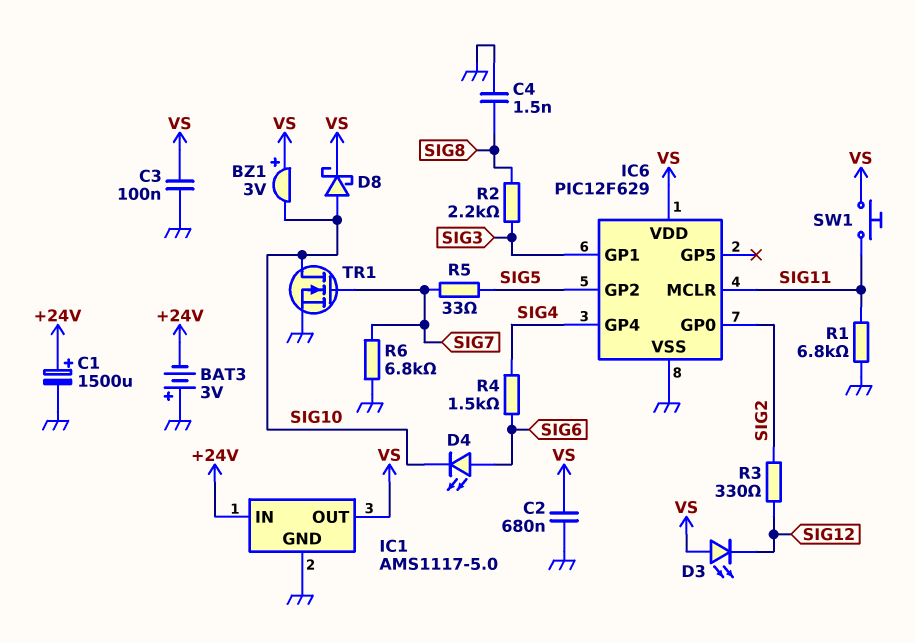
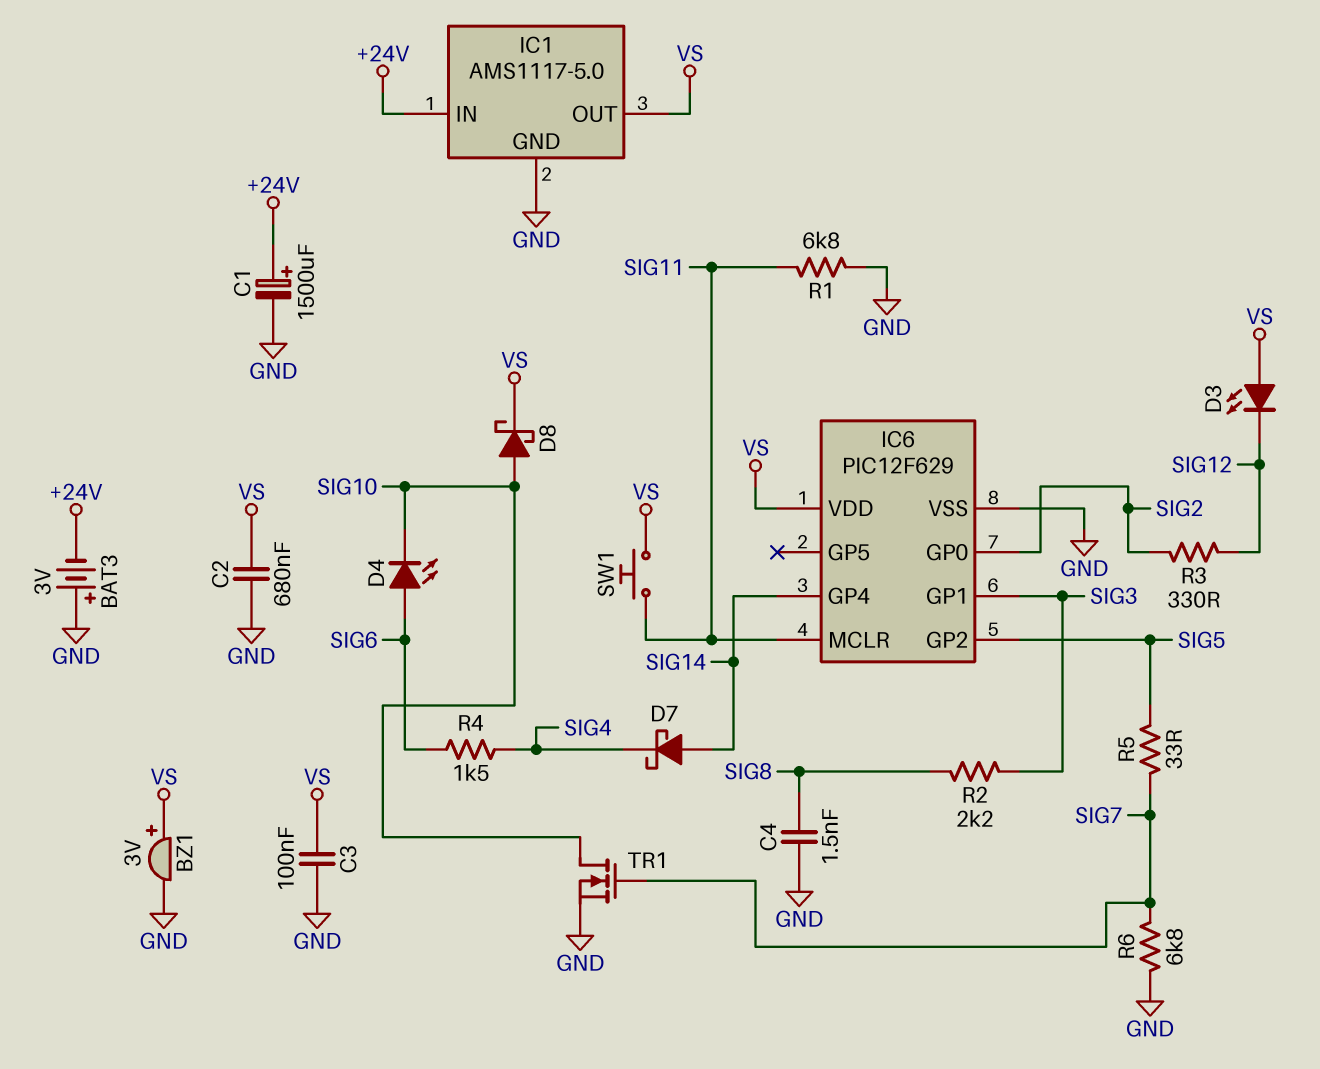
BZ1: buzzer 3V (plus VS, minus SIG10) -> buzzer 3V (plus VS, minus GND)
D7: none -> schottky (A SIG14, K SIG4)
IC6 pin GP4: SIG4 -> SIG14

